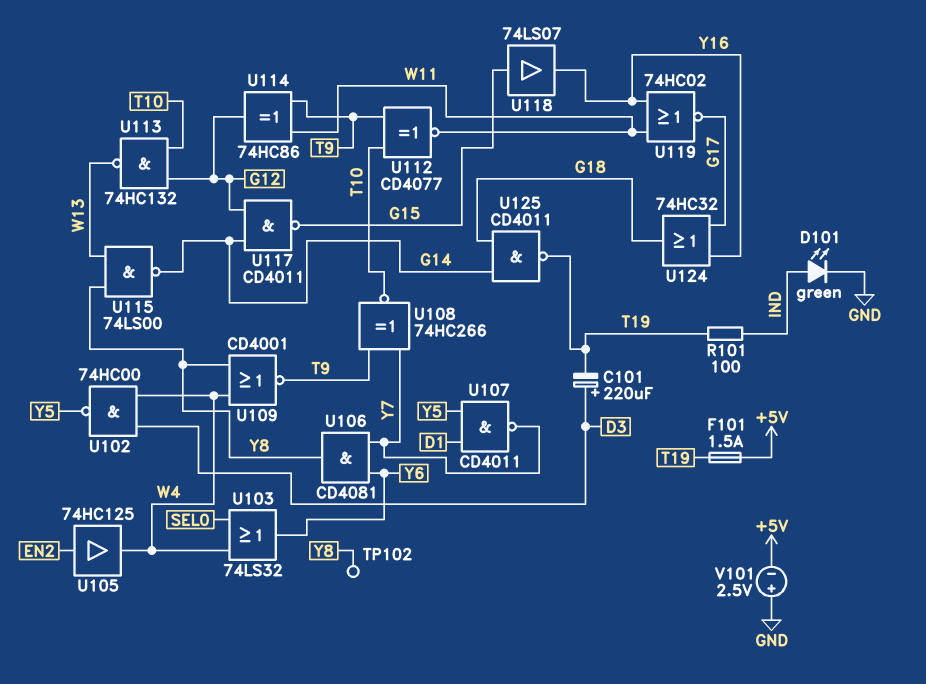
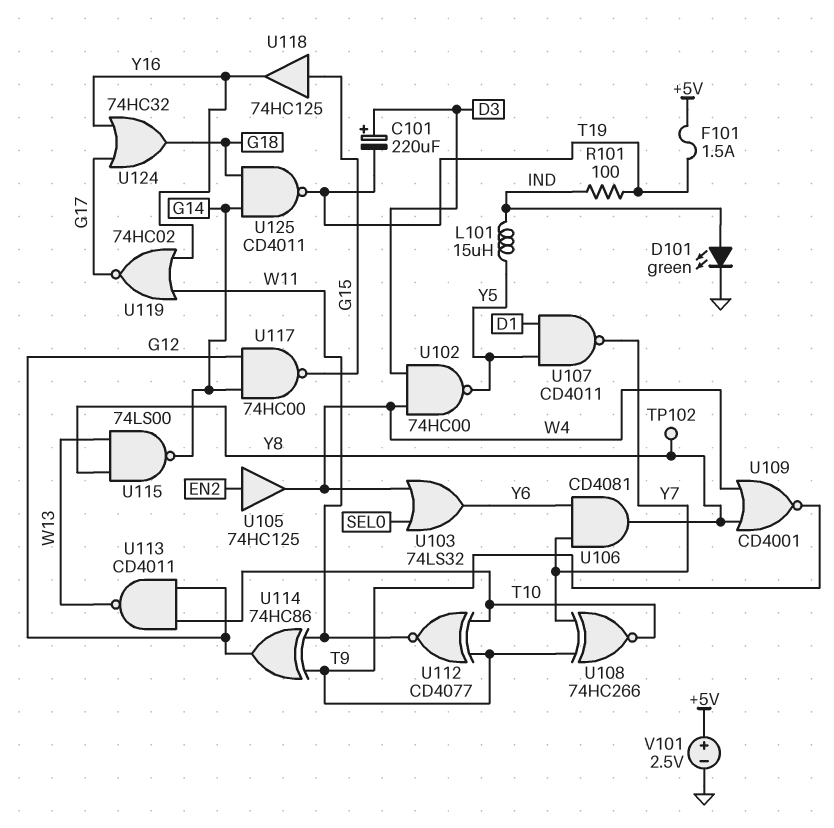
L101: none -> 15uH (IND, Y5)
U113: NAND 74HC132 (in G12, in T10, out W13) -> NAND CD4011 (in G12, in T10, out W13)
U117: NAND CD4011 (in G12, in G14, out G15) -> NAND 74HC00 (in G12, in G14, out G15)
U118: buffer 74LS07 (in G15, out Y16) -> buffer 74HC125 (in G15, out Y16)
V101: 2.5V (plus GND, minus +5V) -> 2.5V (plus +5V, minus GND)

